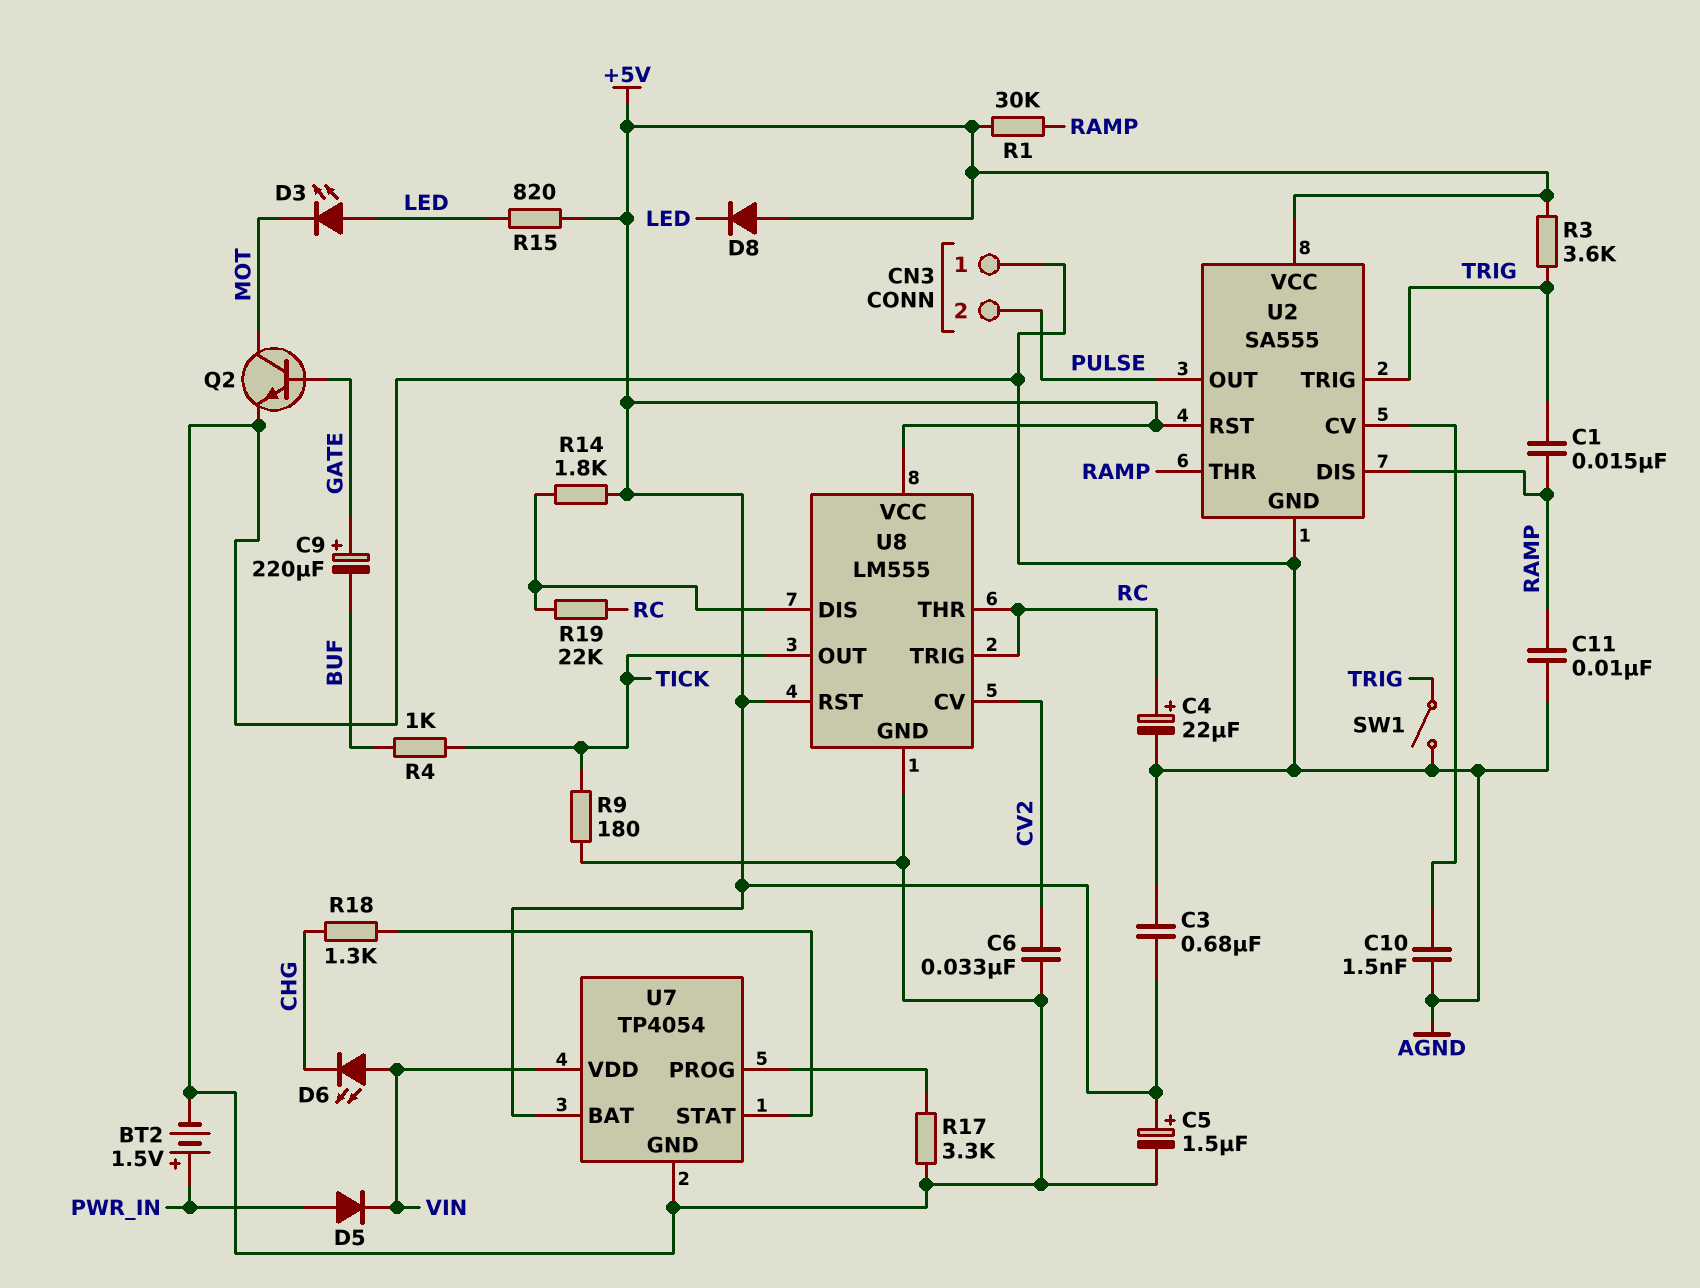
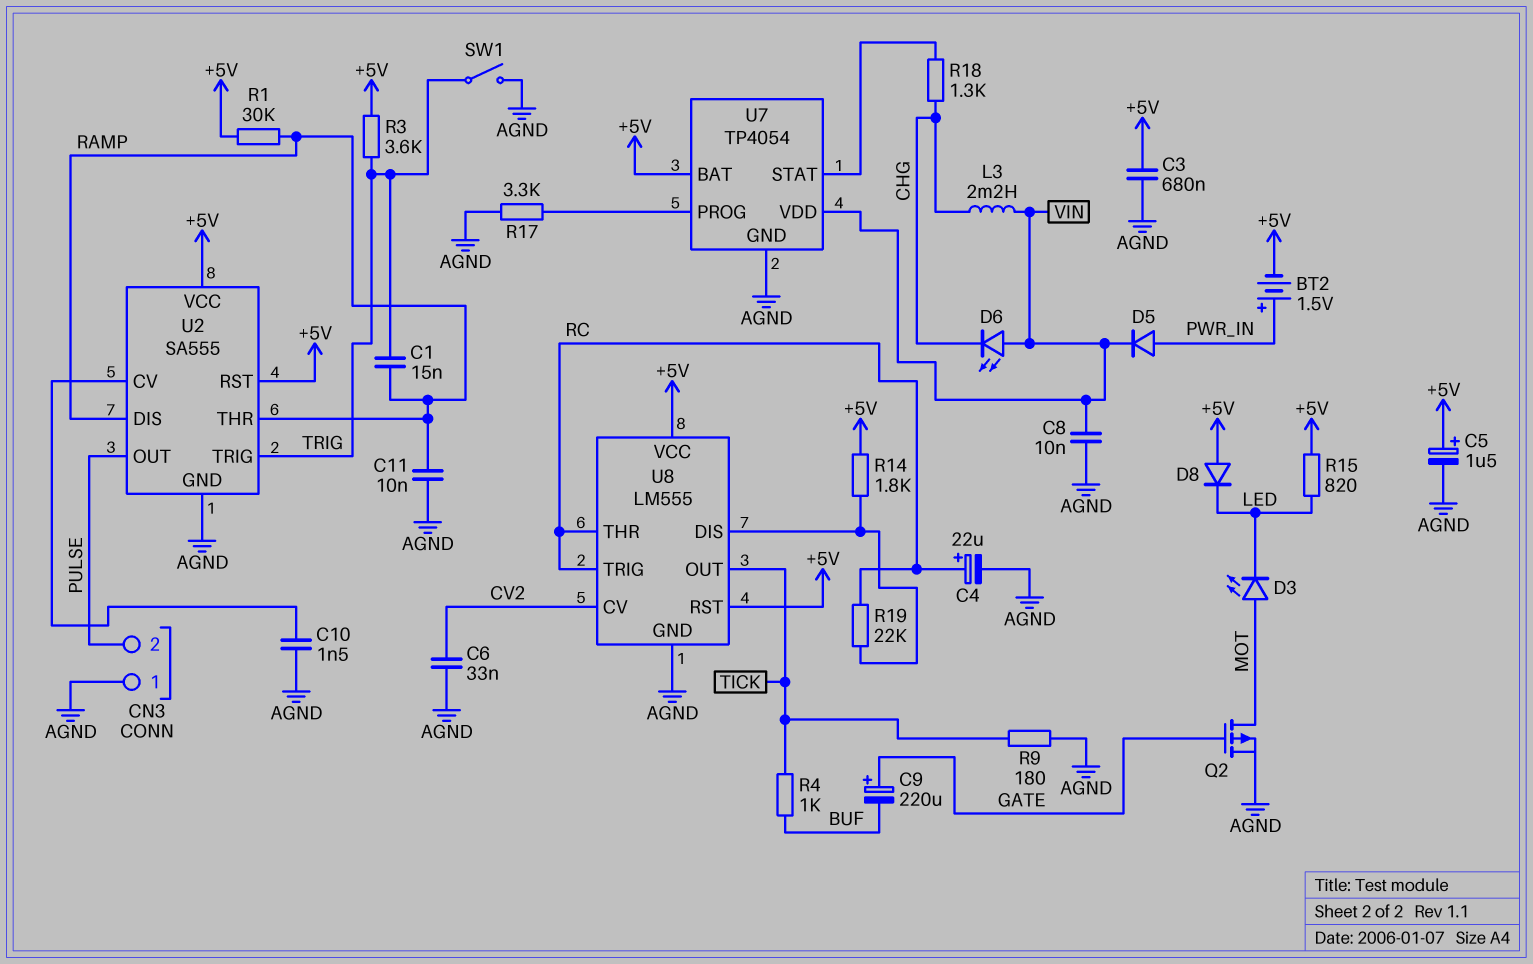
BT2: 1.5V (plus PWR_IN, minus AGND) -> 1.5V (plus PWR_IN, minus +5V)
C8: none -> 10nF (AGND, VIN)
D3: LED (A LED, K MOT) -> LED (A MOT, K LED)
L3: none -> 2.2mH (CHG, VIN)
Q2: NPN (B GATE, C MOT, E AGND) -> PMOS (G GATE, D MOT, S AGND)

